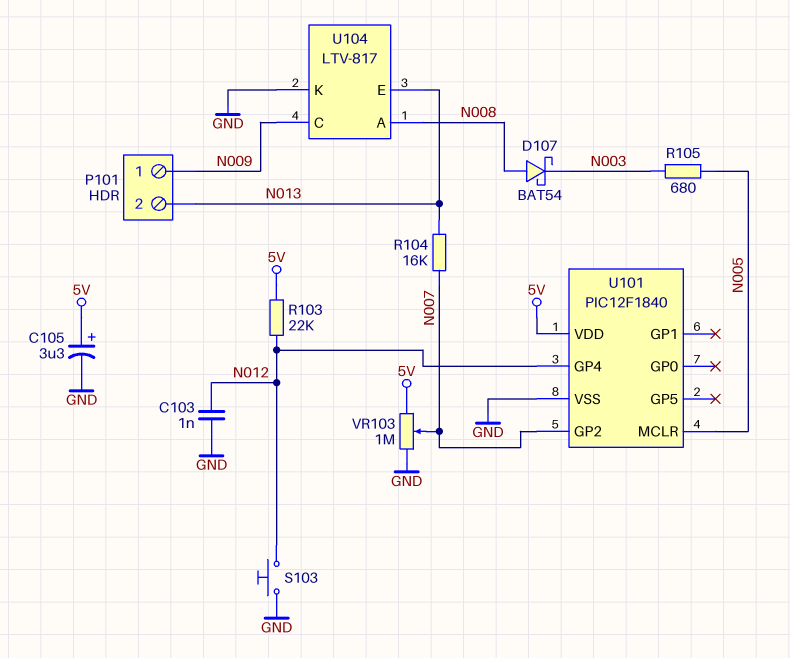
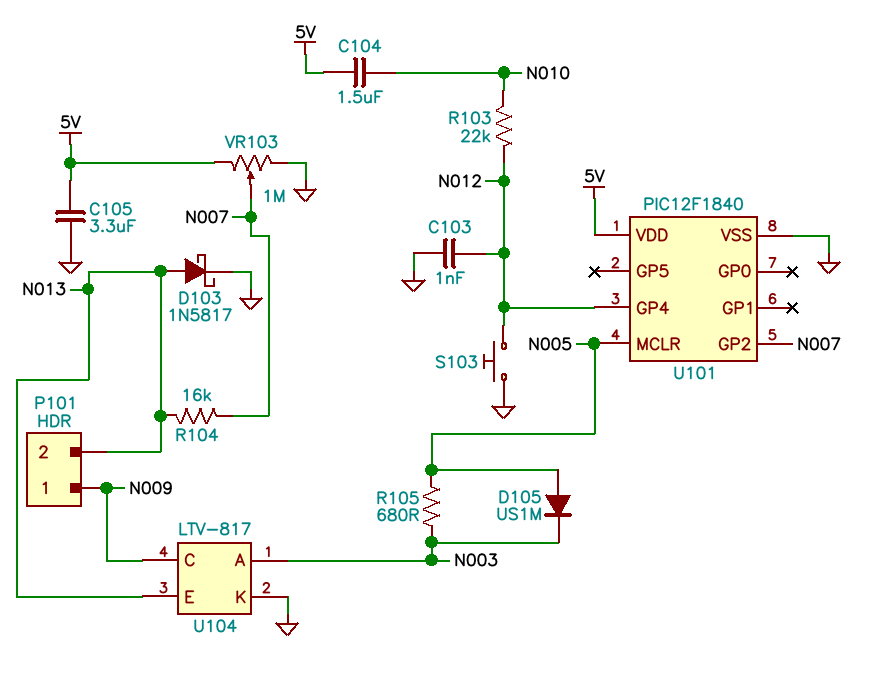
C104: none -> 1.5uF (5V, N010)
C105: 3.3uF (plus 5V, minus GND) -> 3.3uF (5V, GND)
D103: none -> schottky 1N5817 (A N013, K GND)
D105: none -> diode US1M (A N005, K N003)
D107: schottky BAT54 (A N008, K N003) -> none
R103: 22k (5V, N012) -> 22k (N010, N012)
U104 pin A: N008 -> N003

